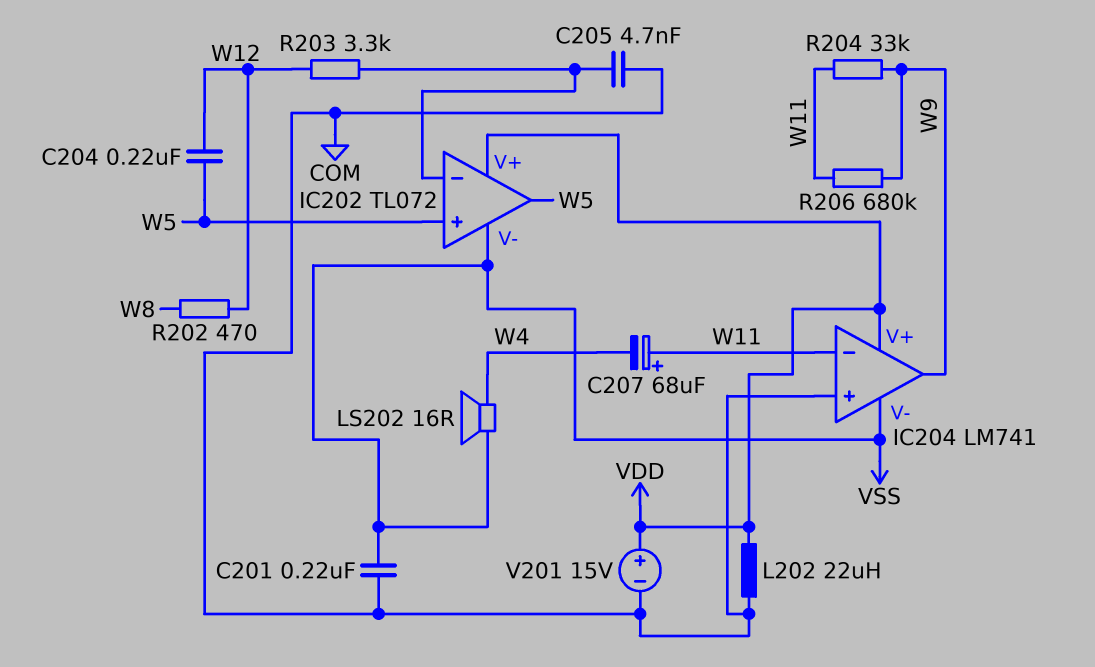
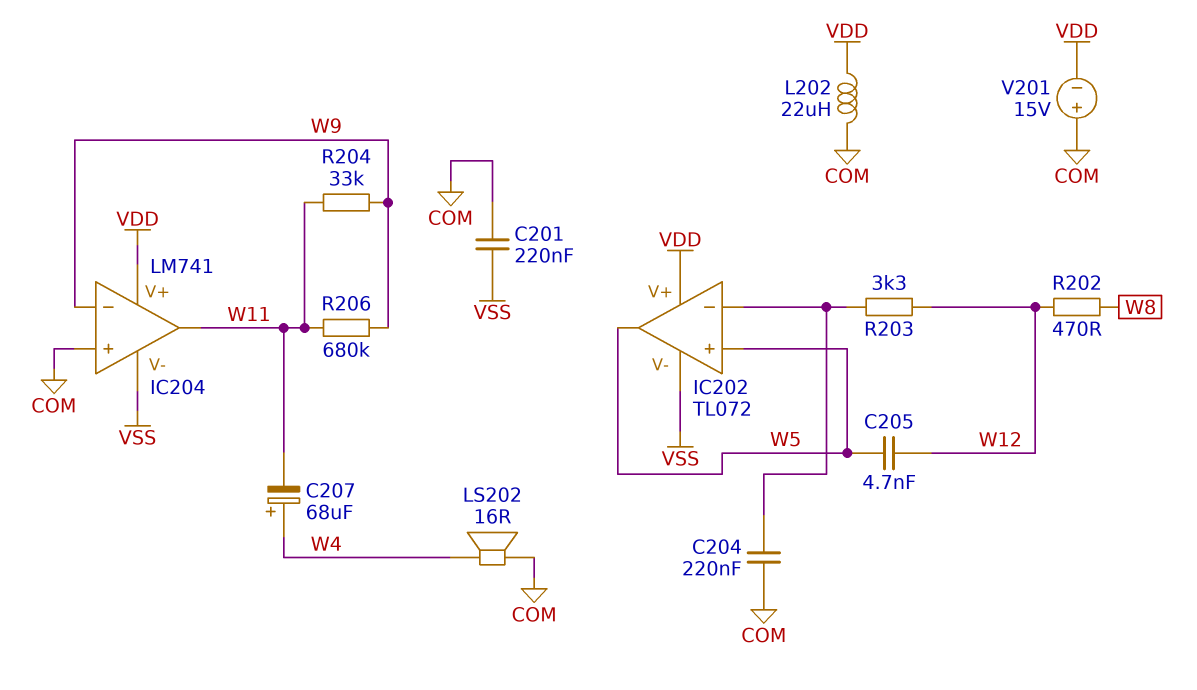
C204: 220nF (W5, W12) -> 220nF (COM, IC202/in-)
C205: 4.7nF (COM, IC202/in-) -> 4.7nF (W5, W12)
C207: 68uF (plus W11, minus W4) -> 68uF (plus W4, minus W11)
IC204 pin in-: W11 -> W9
IC204 pin out: W9 -> W11
LS202: speaker 16R (VSS, W4) -> speaker 16R (COM, W4)
V201: 15V (plus VDD, minus COM) -> 15V (plus COM, minus VDD)

